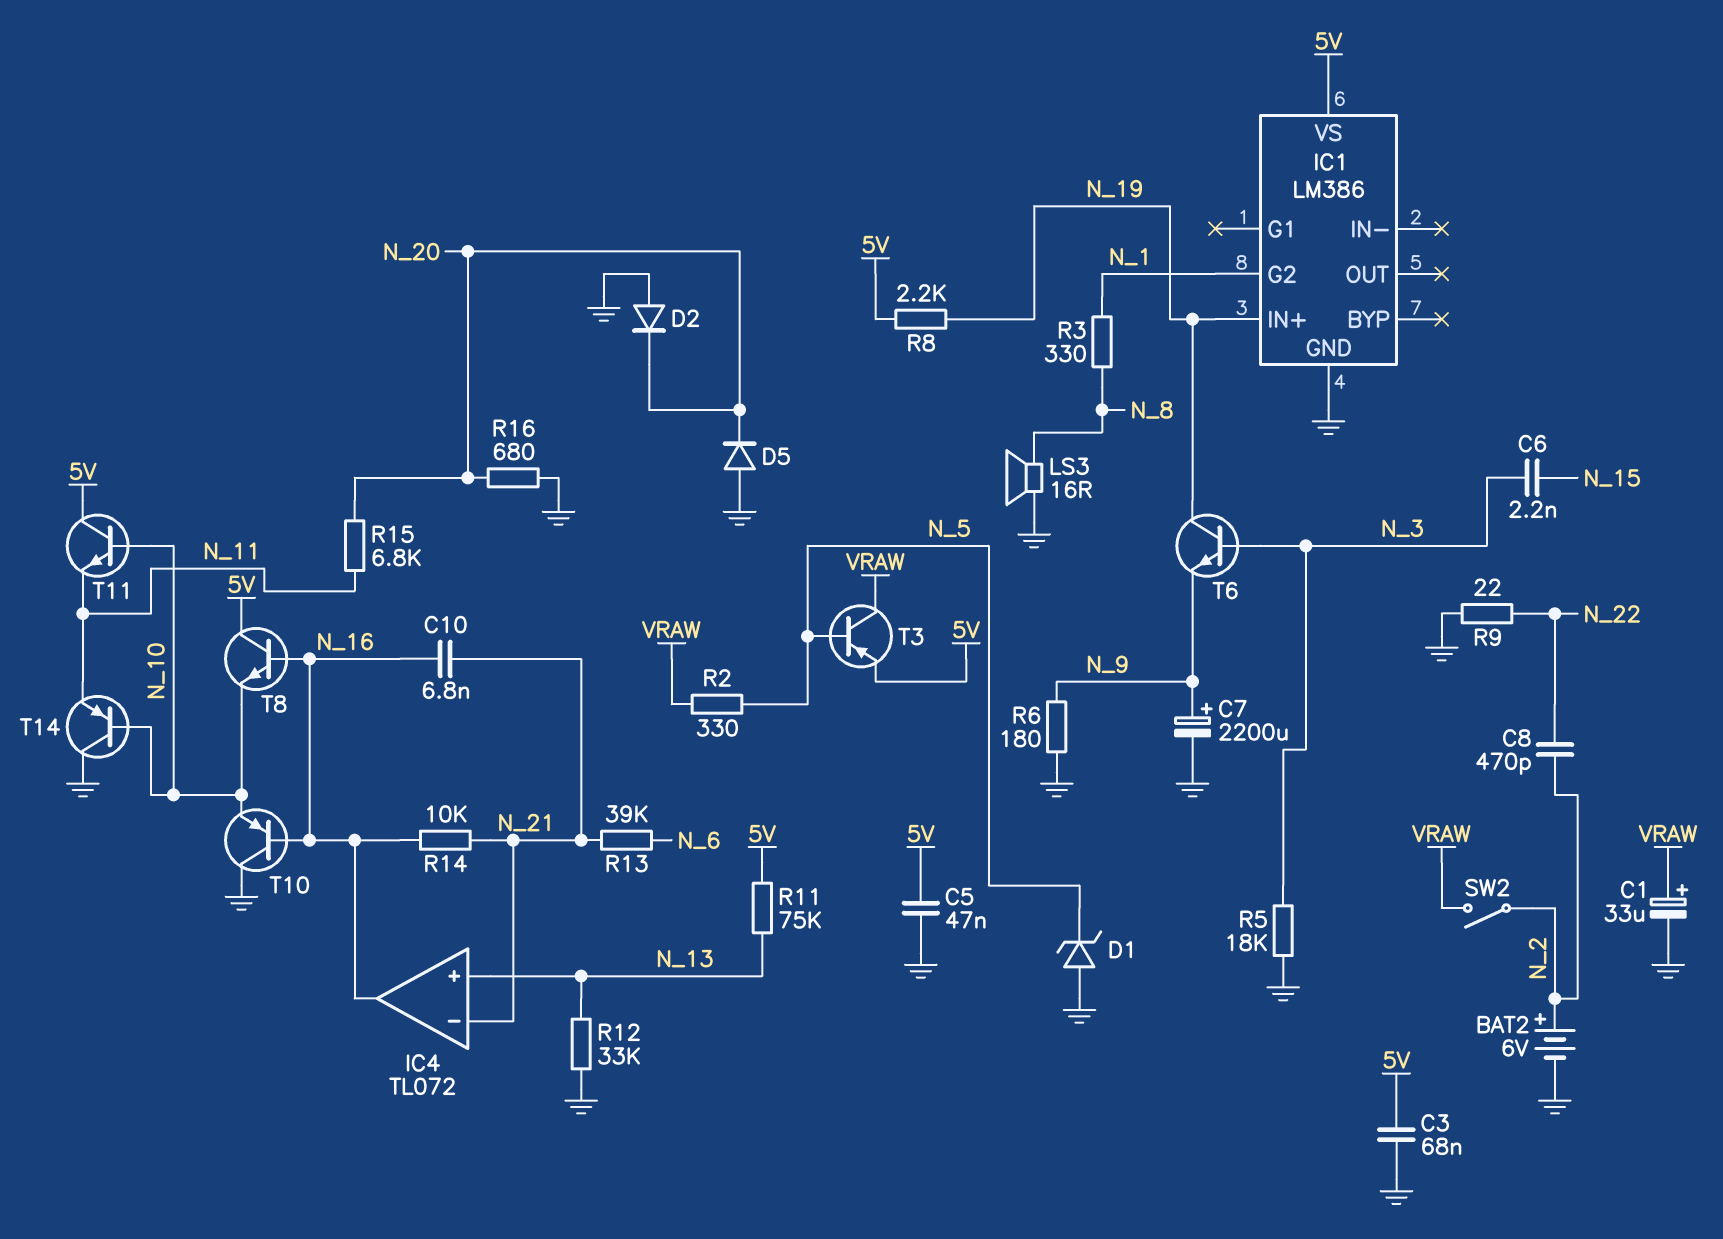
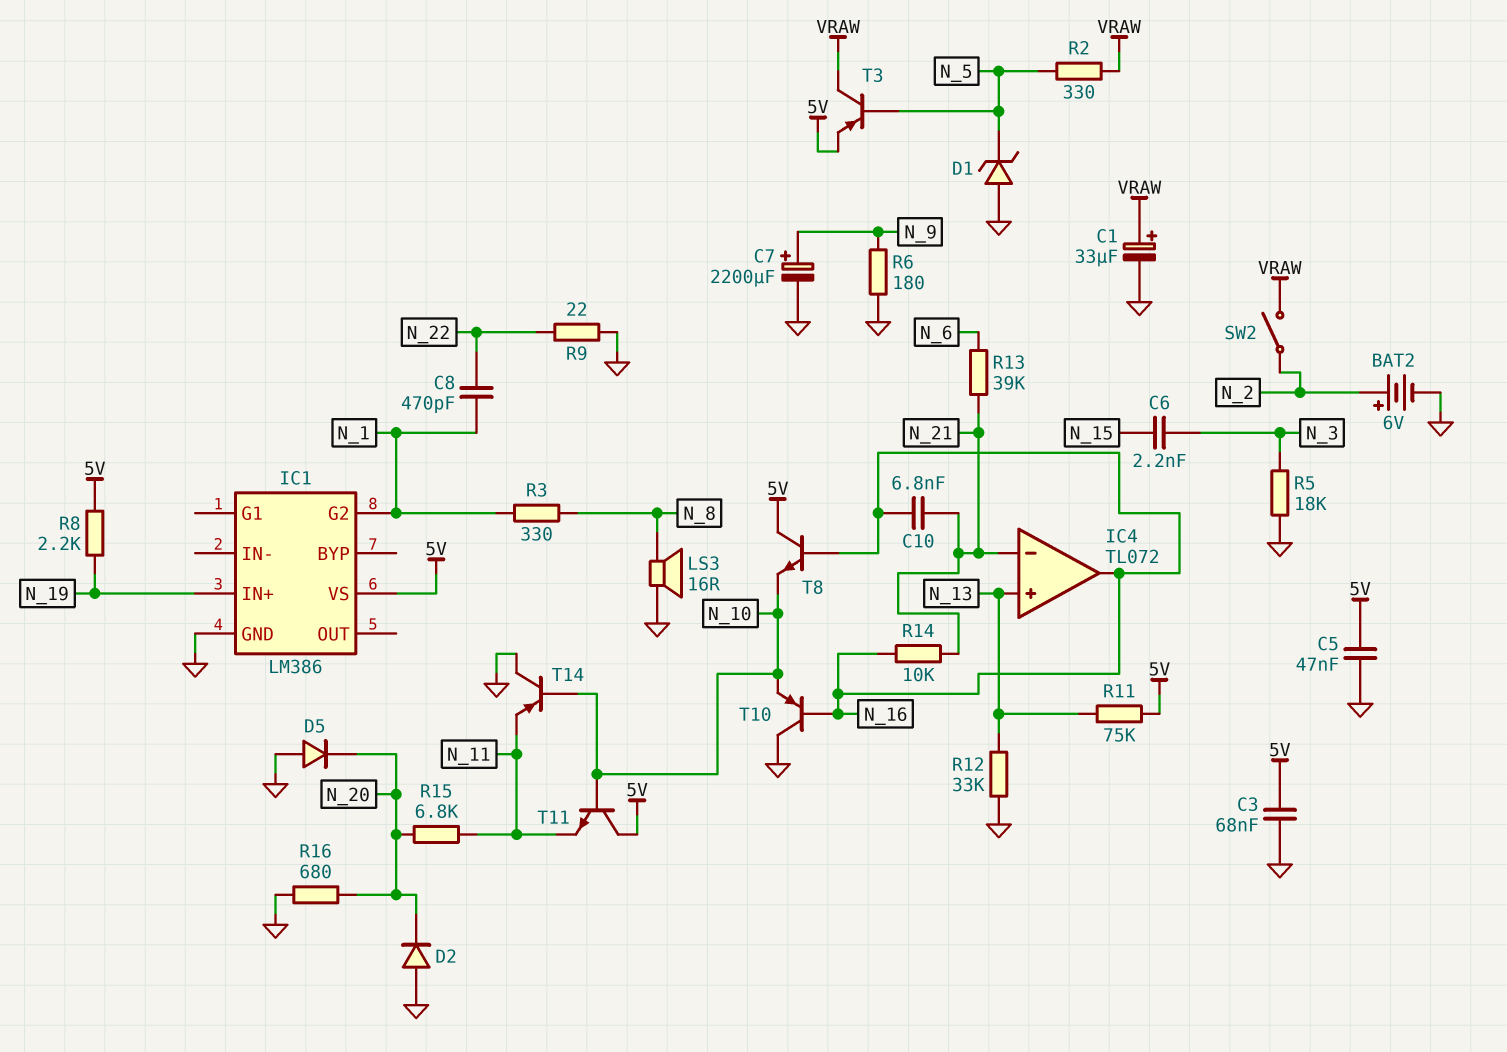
C8: 470pF (N_2, N_22) -> 470pF (N_1, N_22)
T6: NPN (B N_3, C N_19, E N_9) -> none

